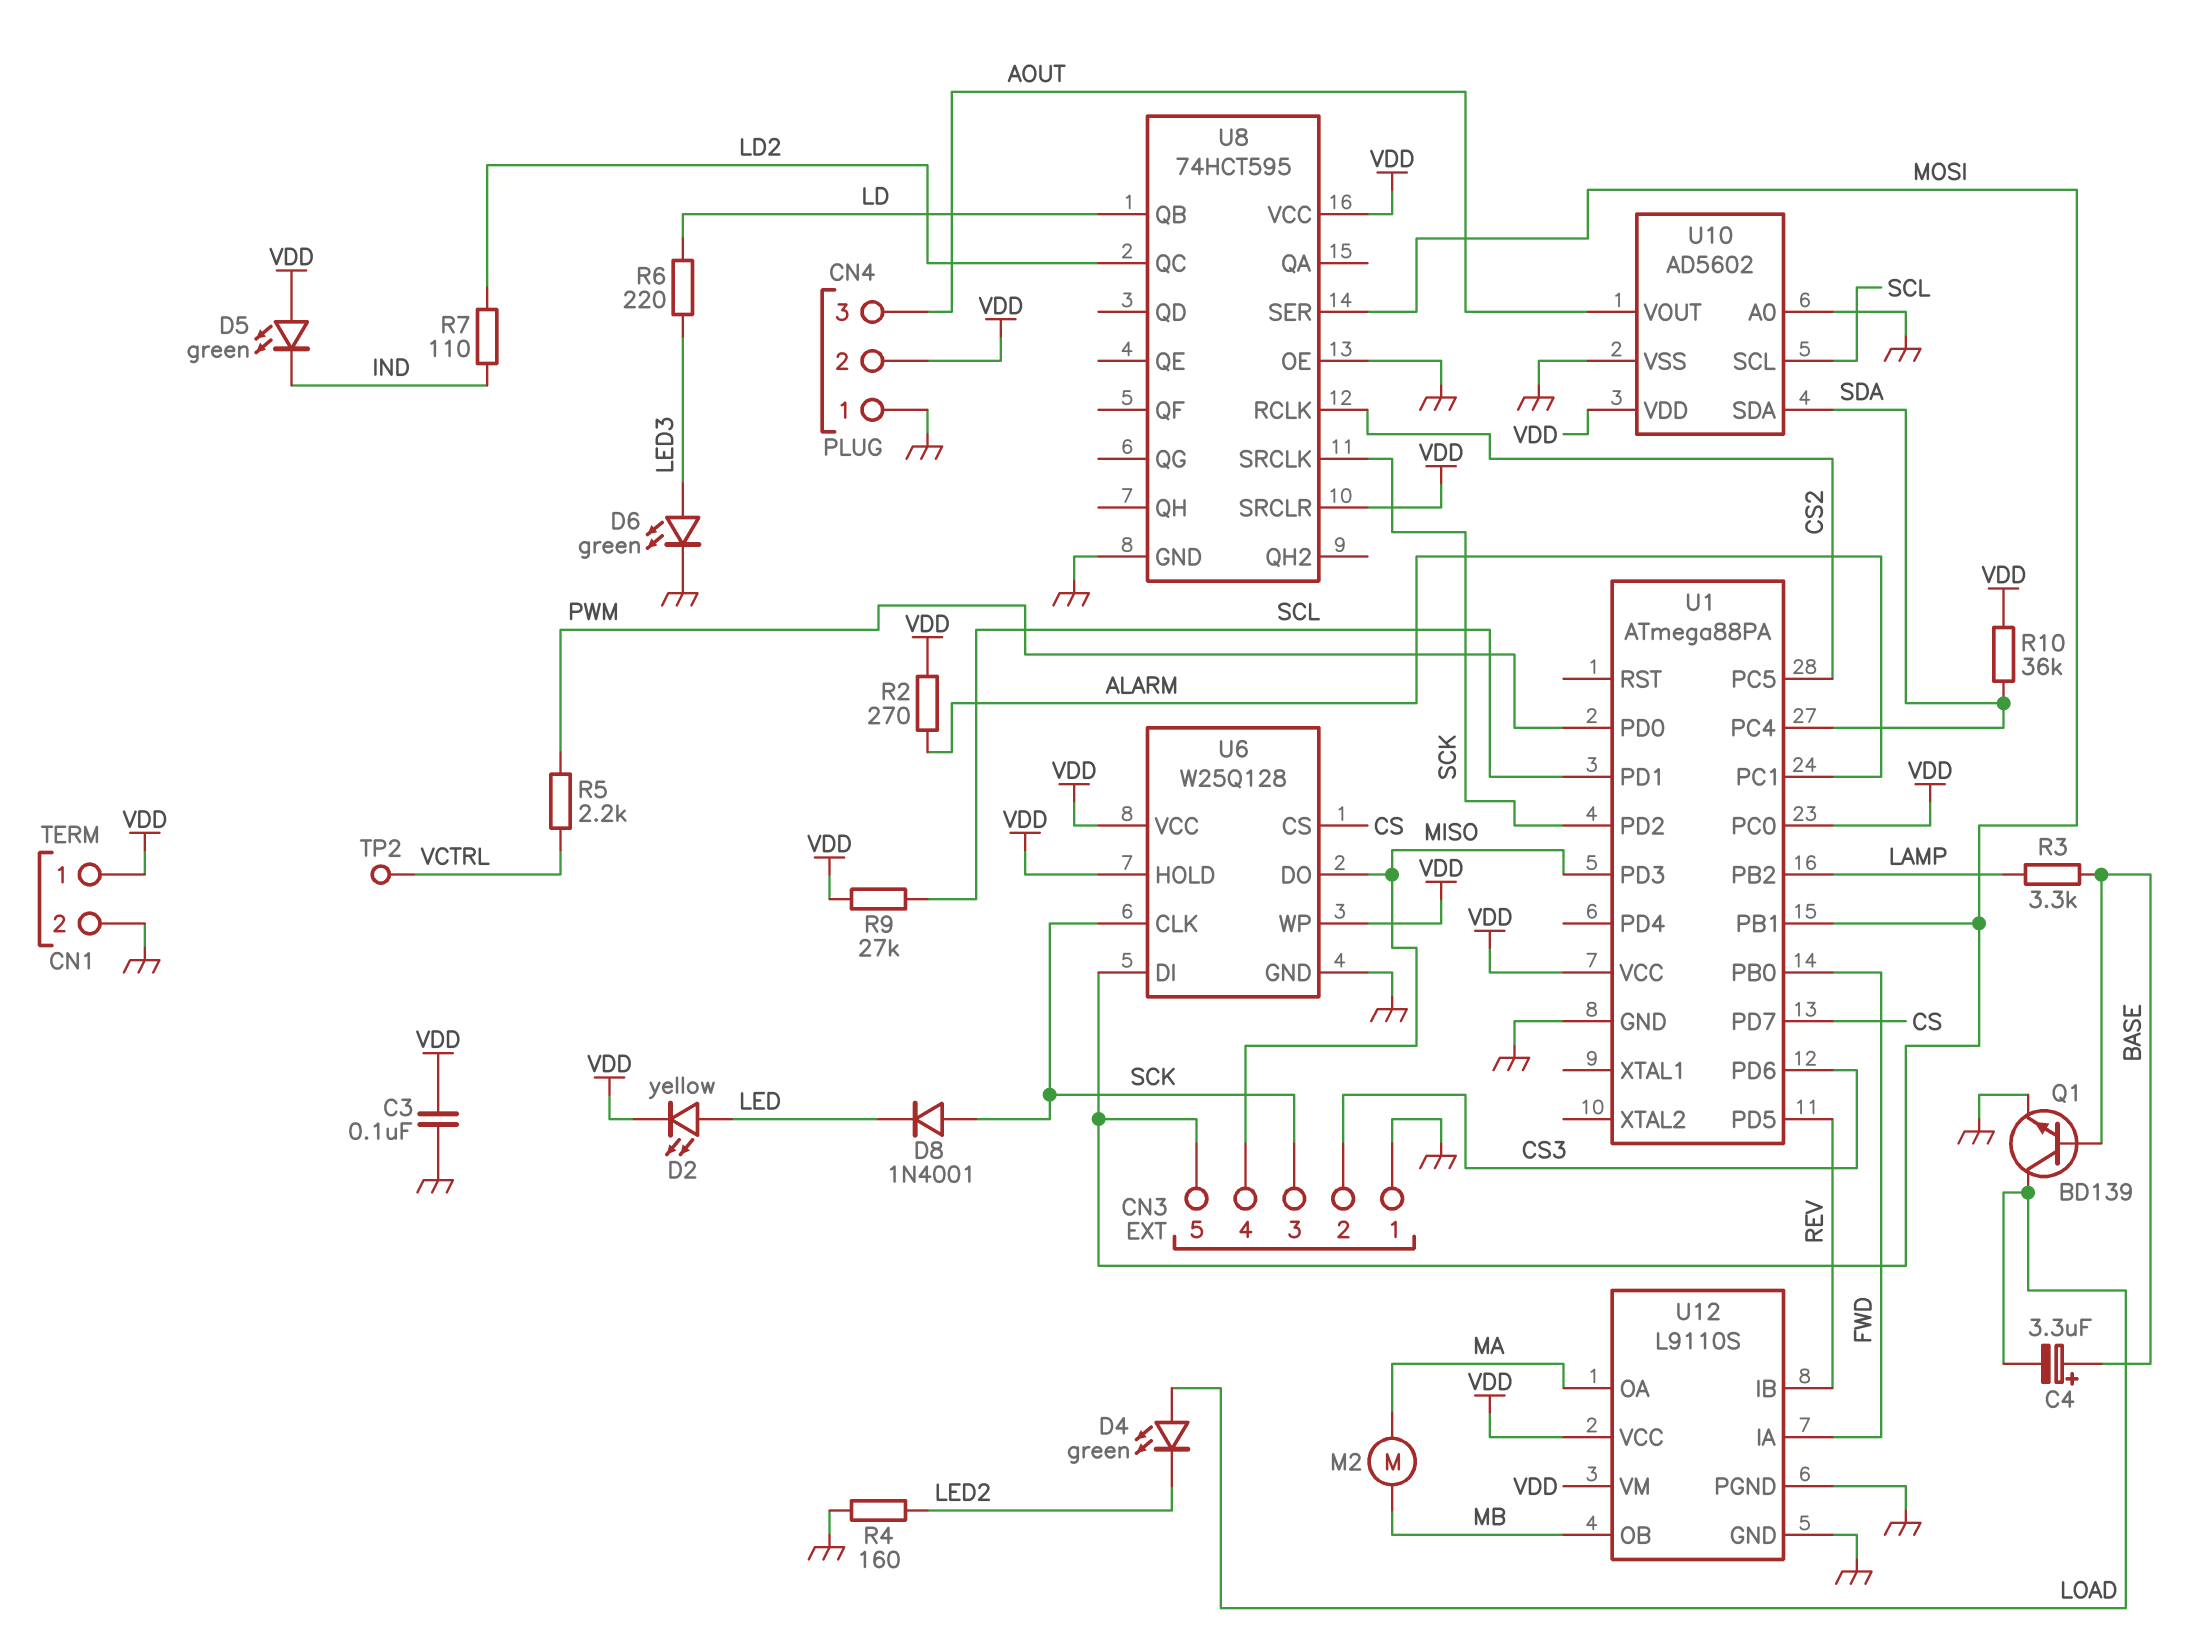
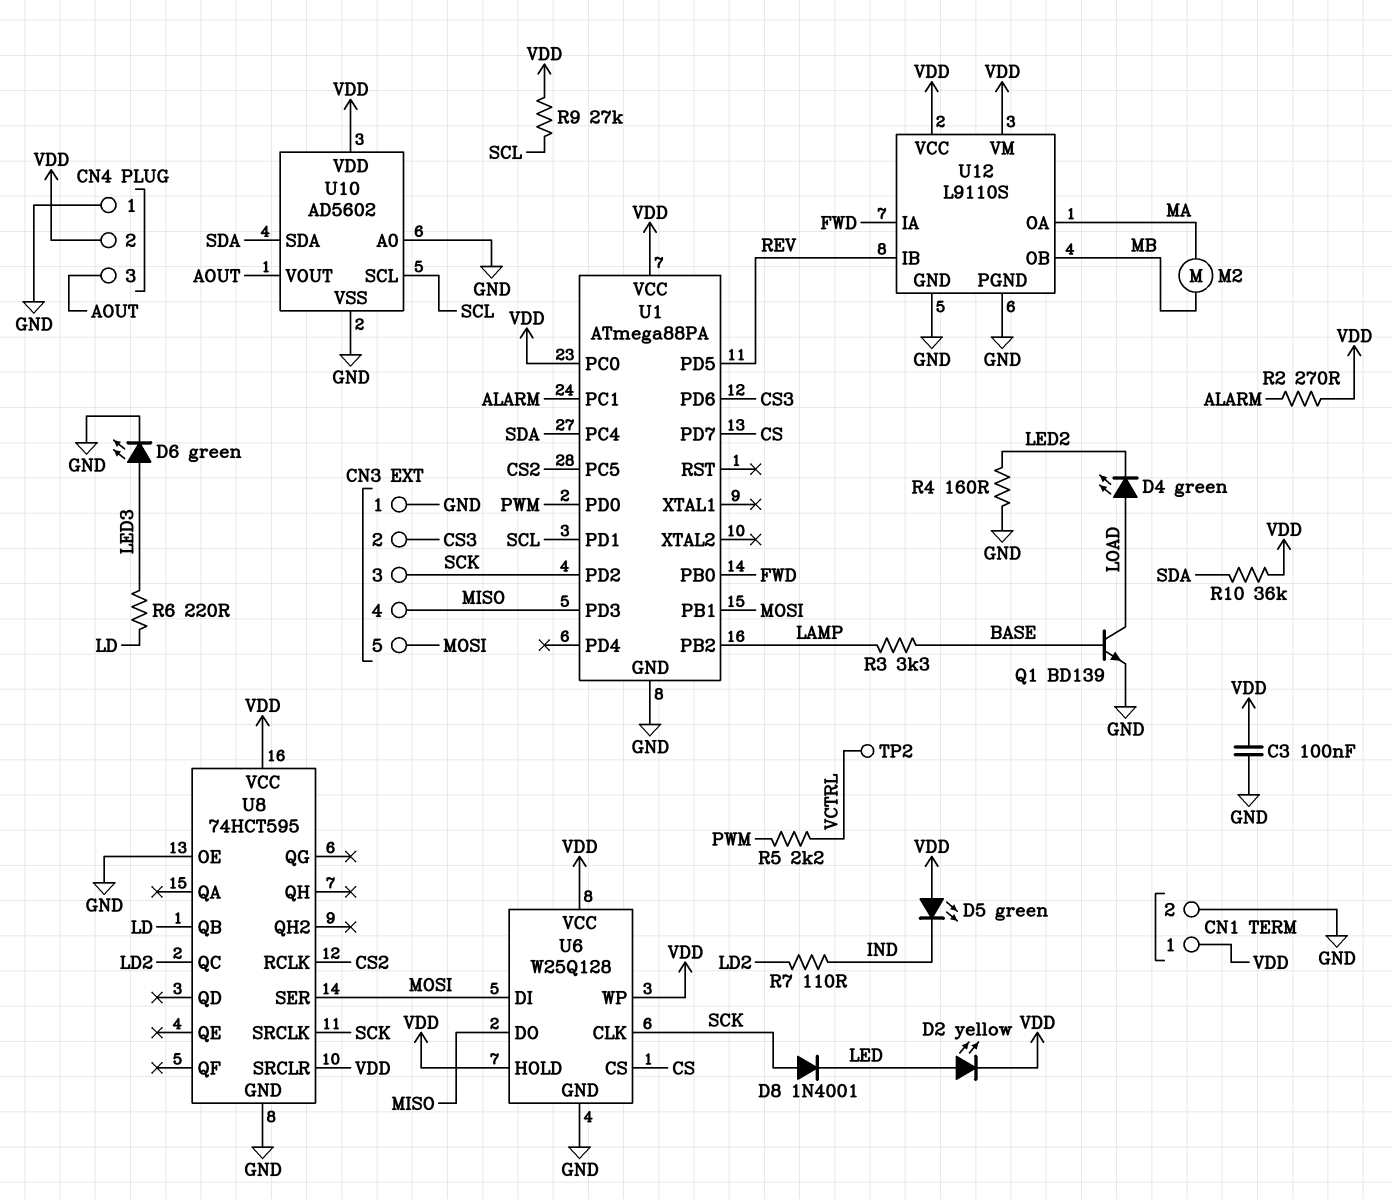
C4: 3.3uF (plus BASE, minus LOAD) -> none

